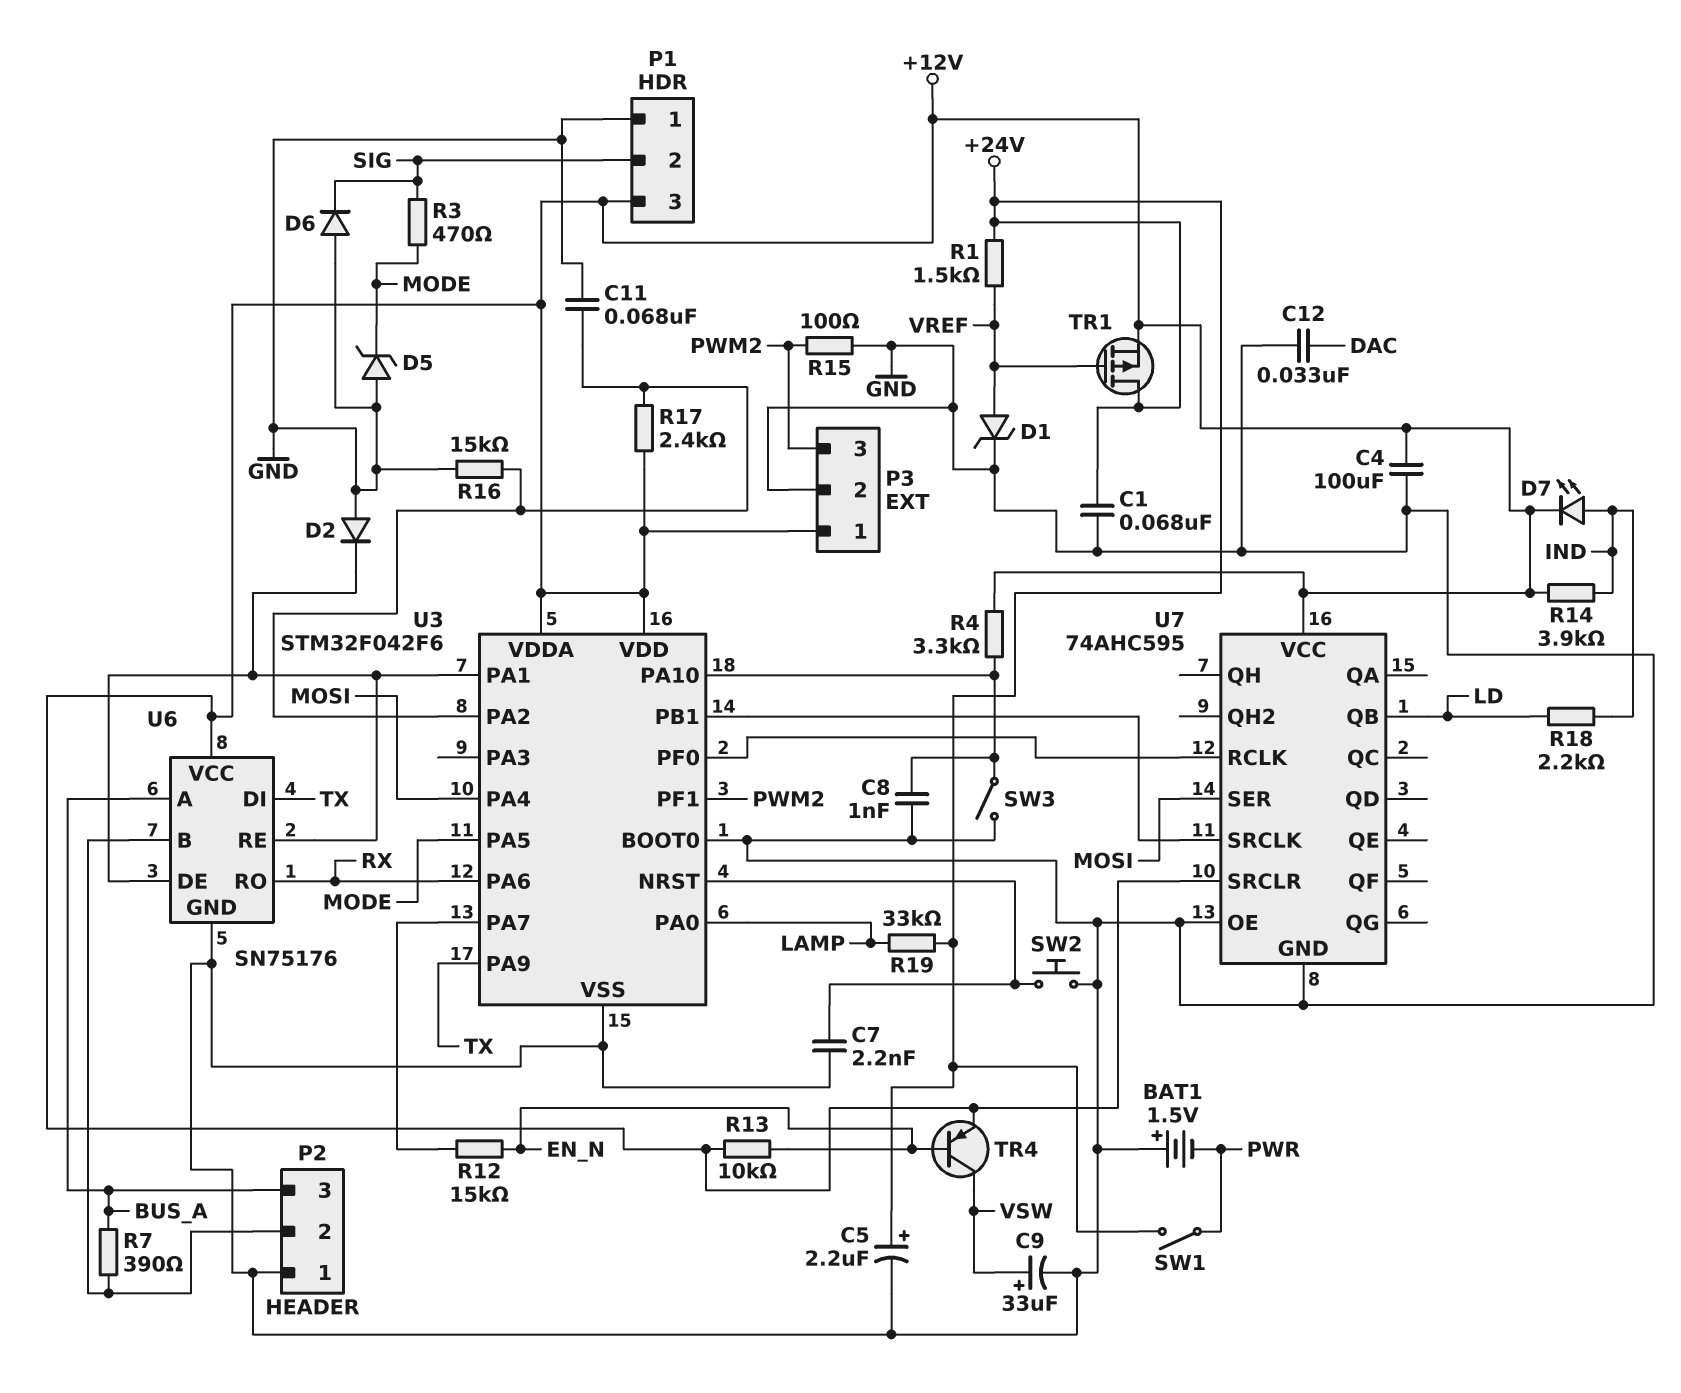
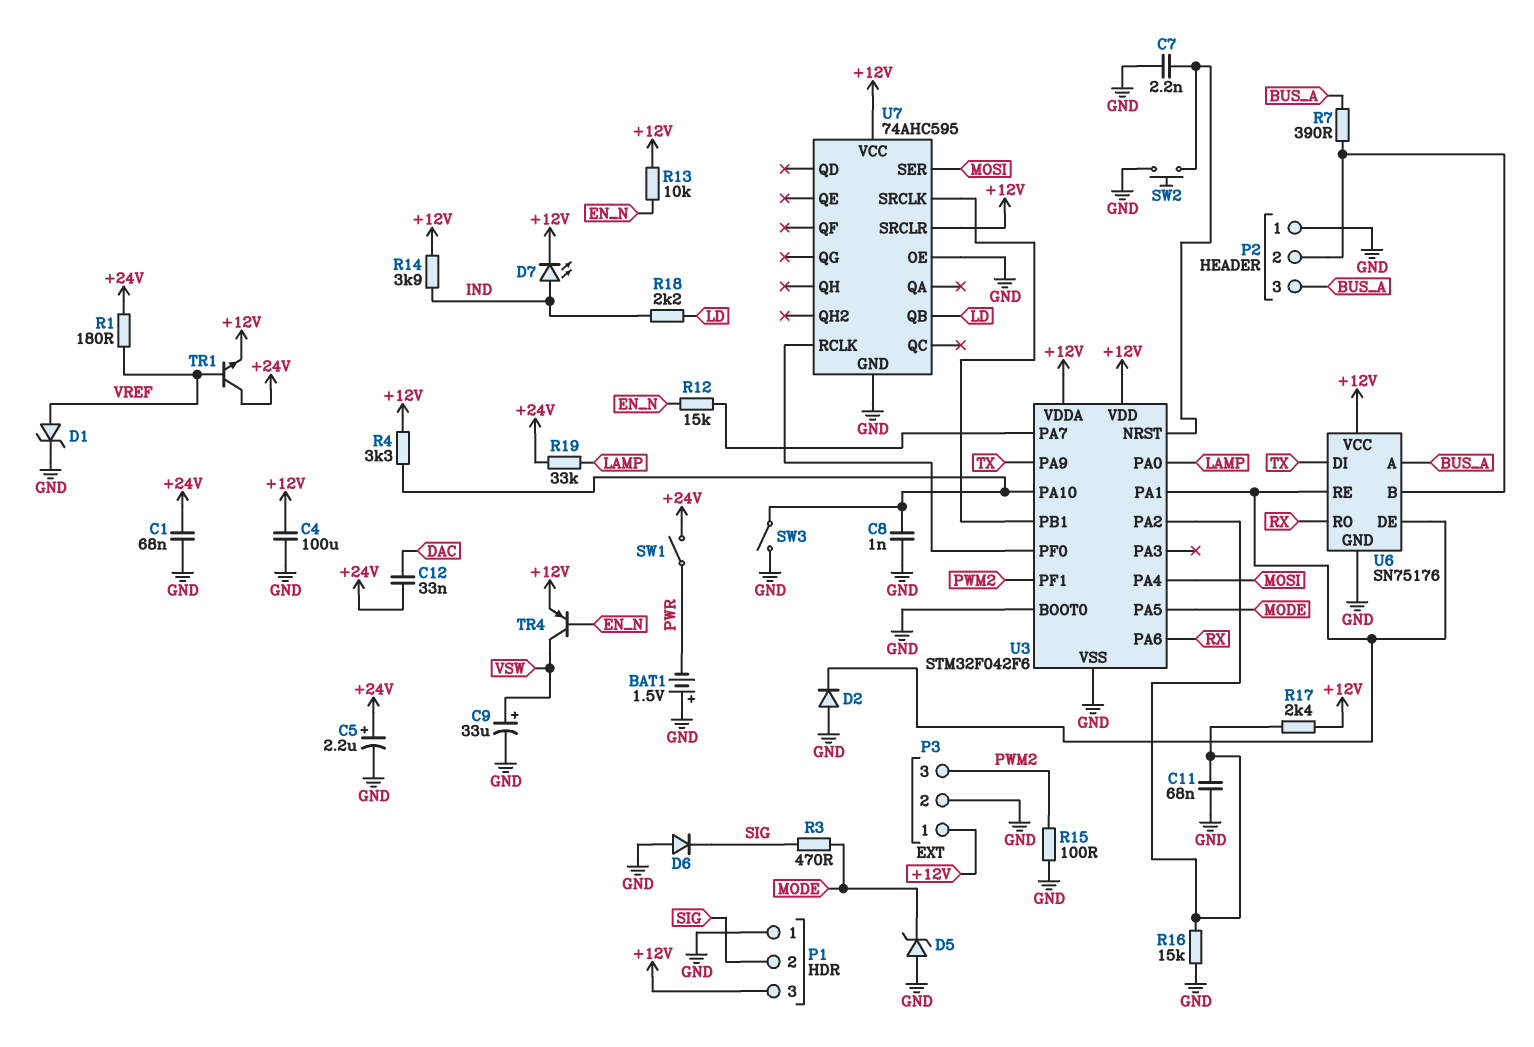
C12: 33nF (DAC, GND) -> 33nF (+24V, DAC)
R1: 1.5k (+24V, VREF) -> 180 (+24V, VREF)
TR1: PMOS (G VREF, D +24V, S +12V) -> NPN (B VREF, C +24V, E +12V)

